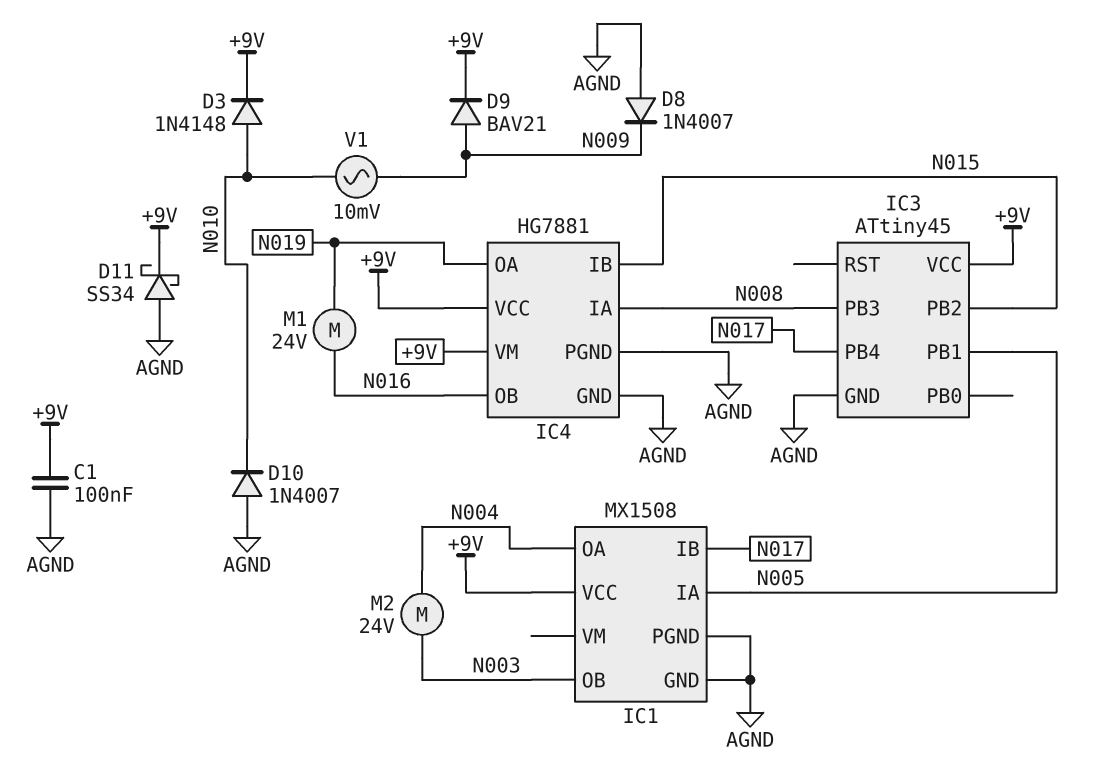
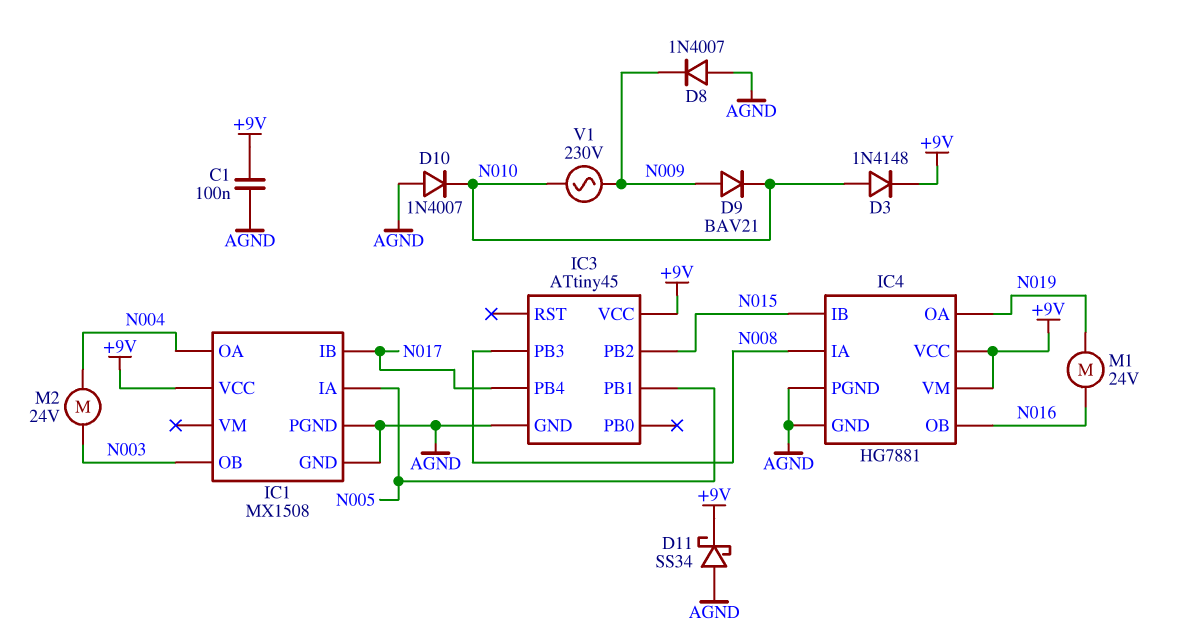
D9: diode BAV21 (A N009, K +9V) -> diode BAV21 (A N009, K N010)
V1: AC 10mV (N009, N010) -> AC 230V (N009, N010)

